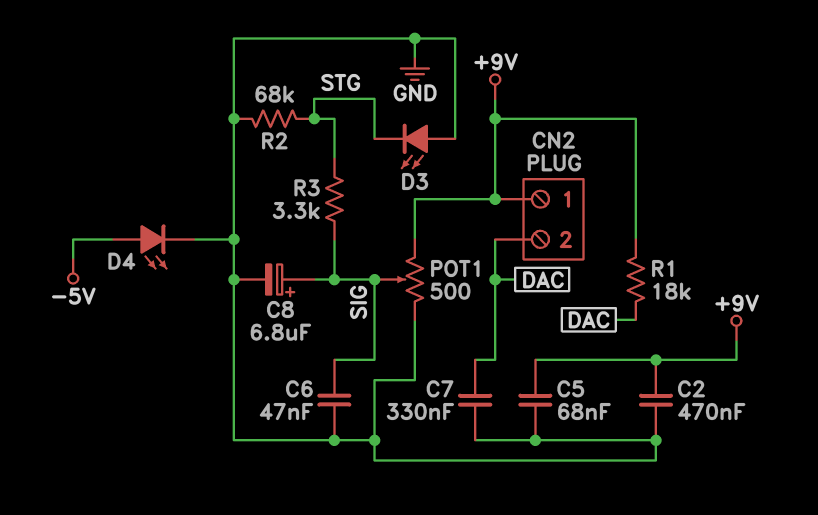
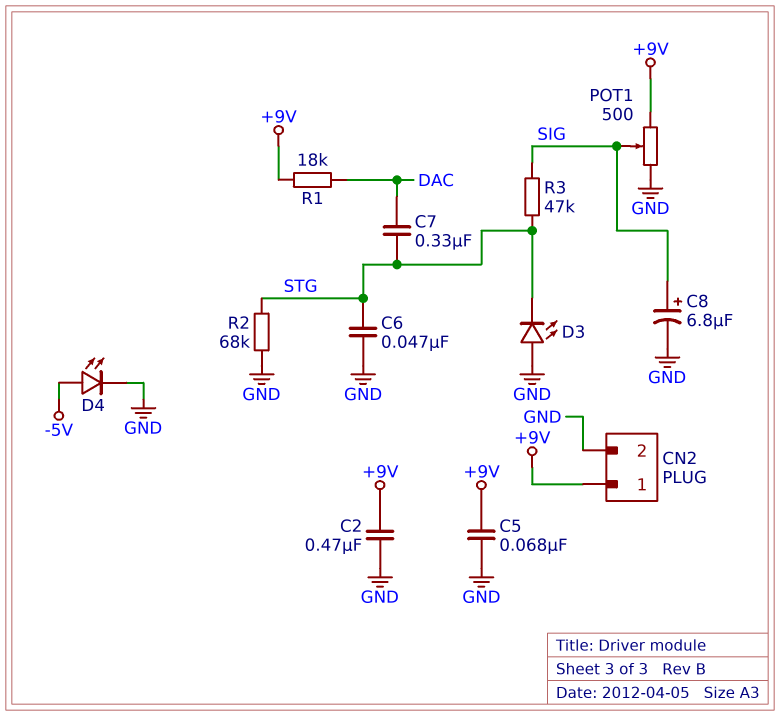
C6: 47nF (GND, SIG) -> 47nF (GND, STG)
C7: 330nF (DAC, GND) -> 330nF (DAC, STG)
CN2 pin 2: DAC -> GND
R3: 3.3k (SIG, STG) -> 47k (SIG, STG)

